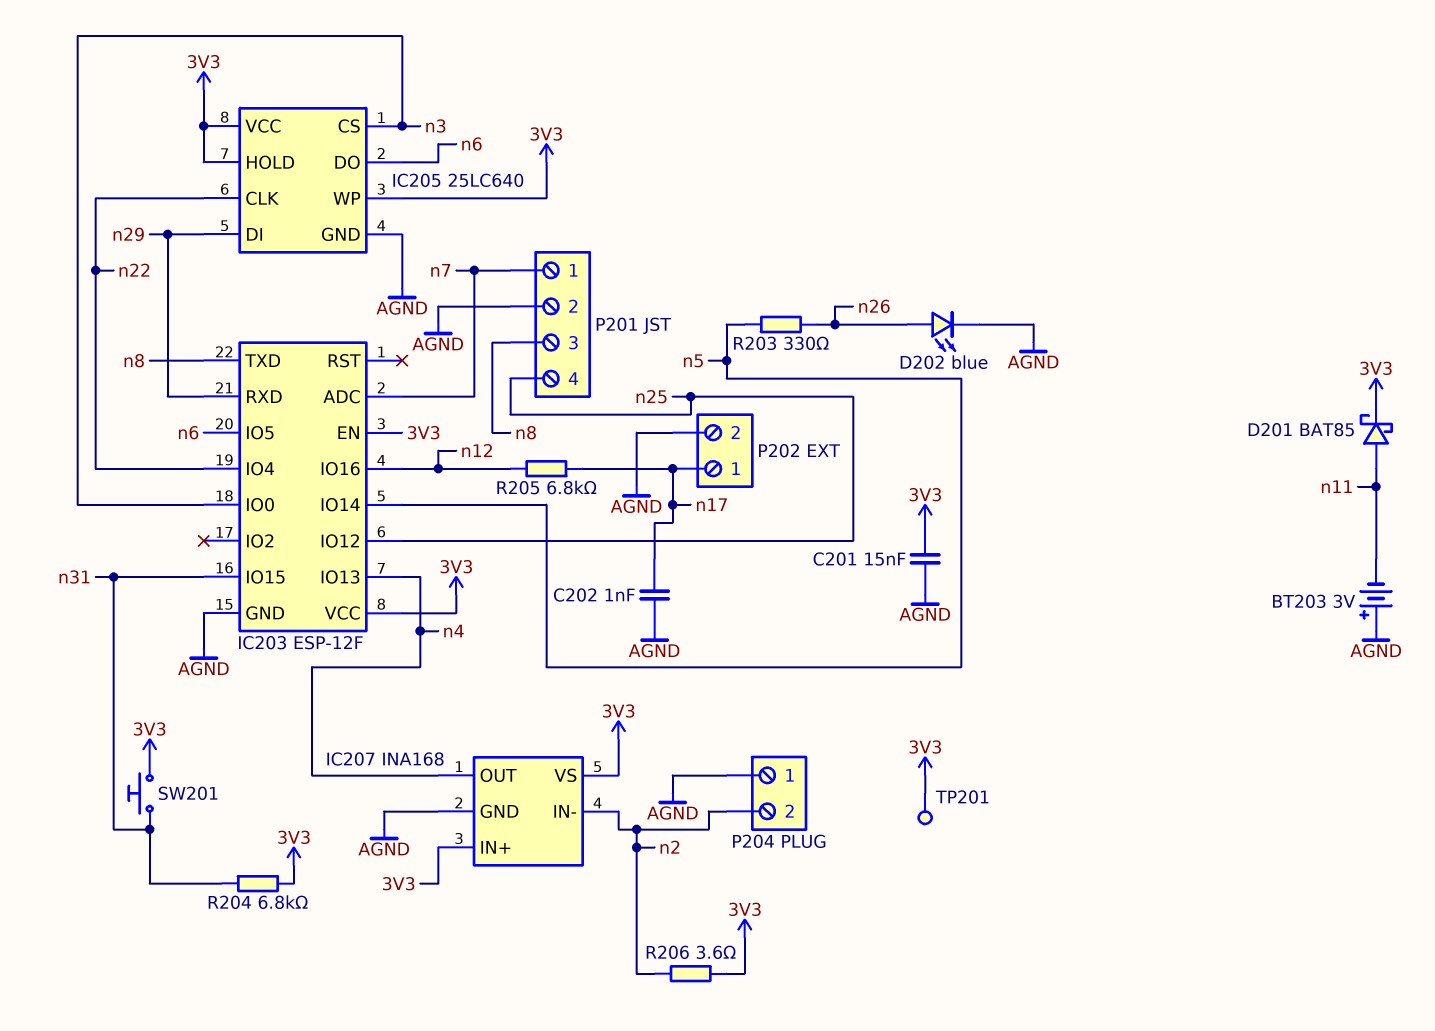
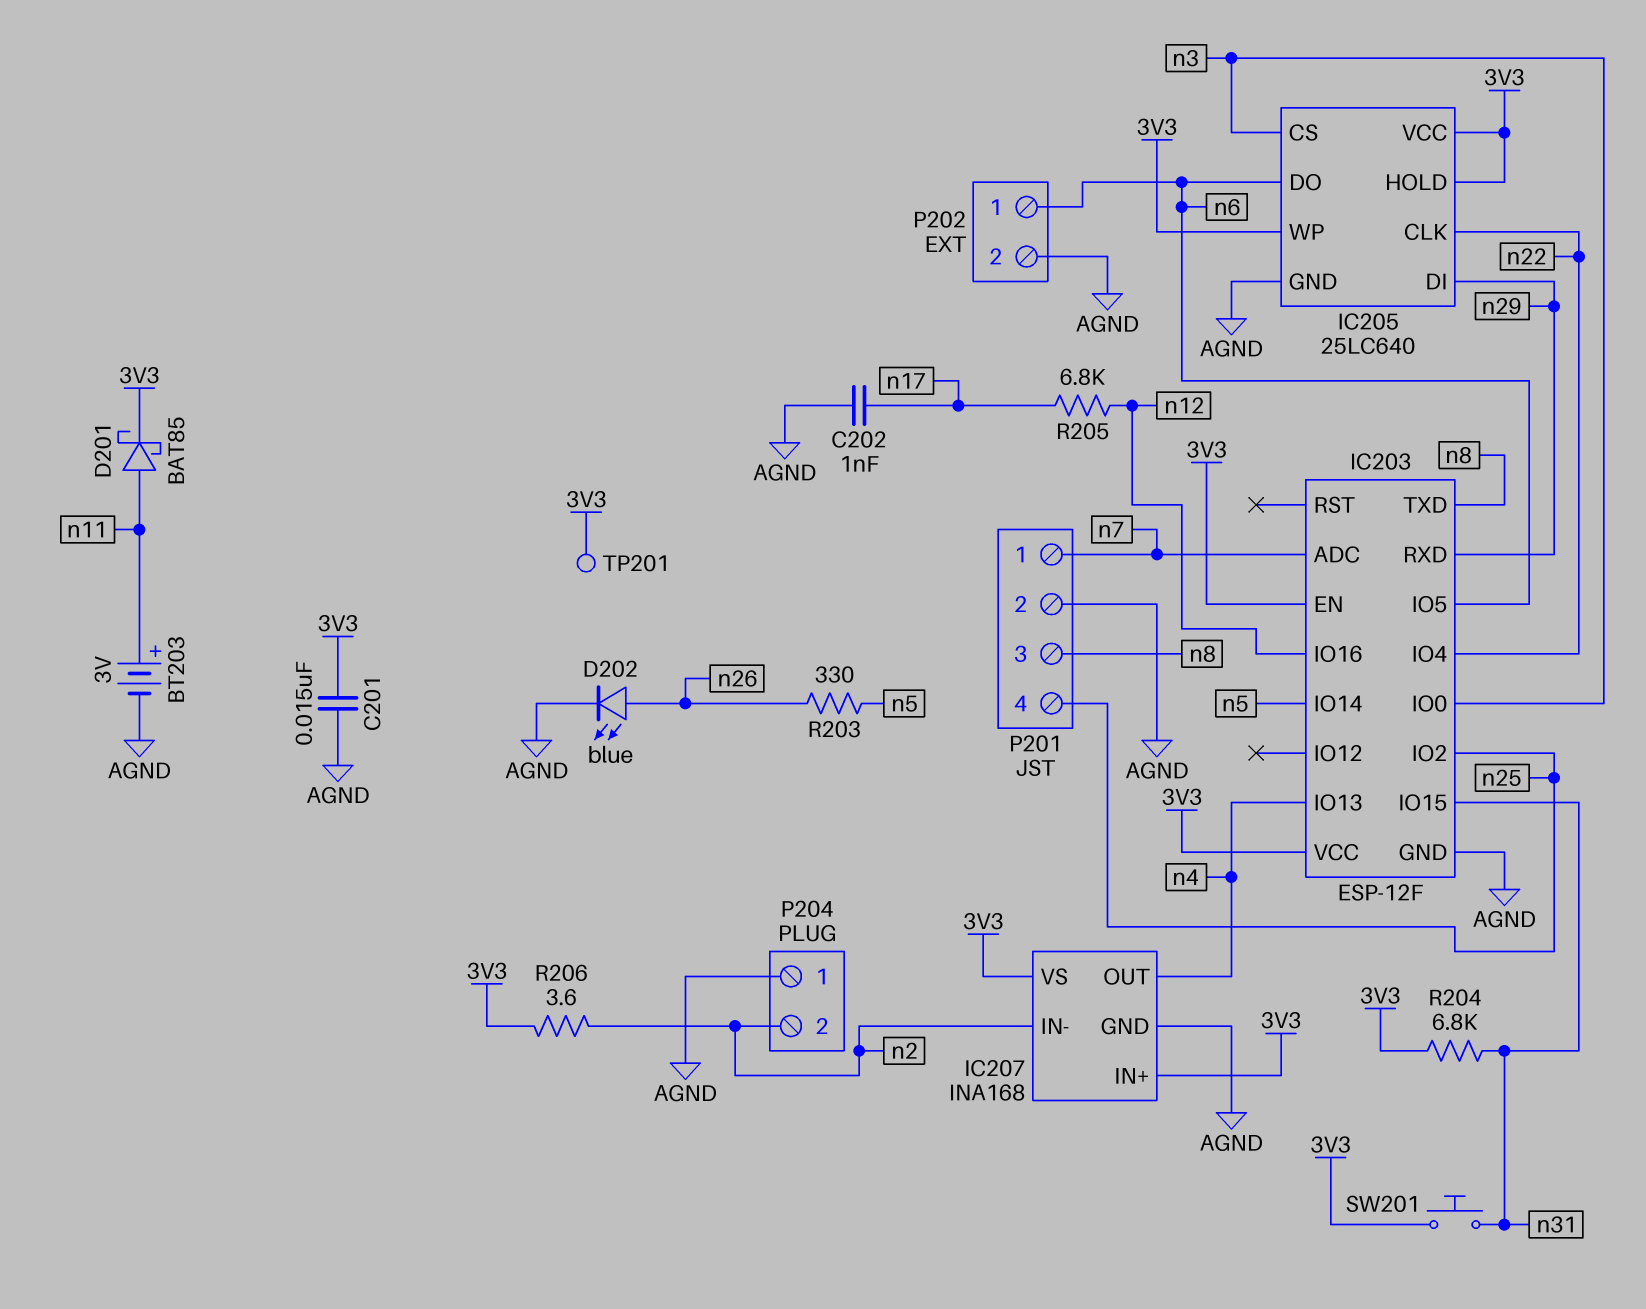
BT203: 3V (plus AGND, minus n11) -> 3V (plus n11, minus AGND)
IC203 pin IO2: none -> n25
IC203 pin IO12: n25 -> none
P202 pin 1: n17 -> n6

